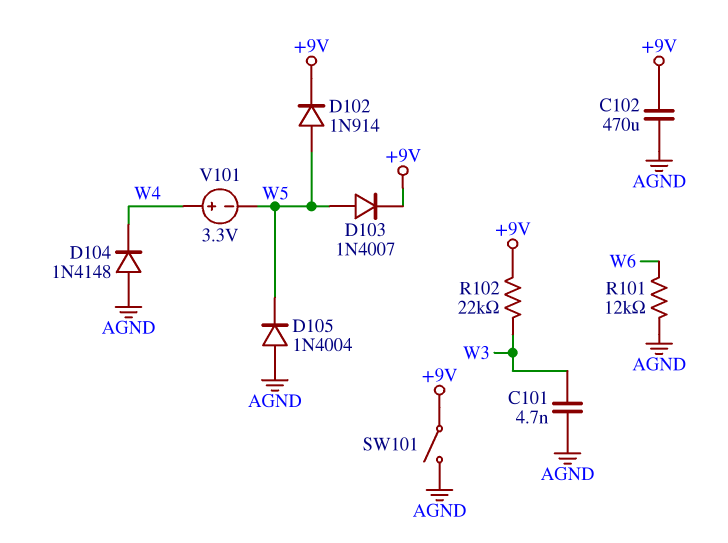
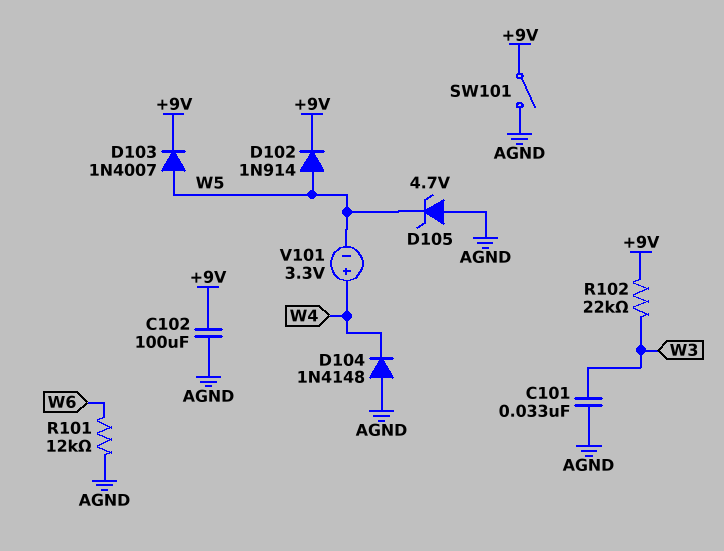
C101: 4.7nF (AGND, W3) -> 33nF (AGND, W3)
C102: 470uF (+9V, AGND) -> 100uF (+9V, AGND)
D105: diode 1N4004 (A AGND, K W5) -> zener 4.7V (A AGND, K W5)

